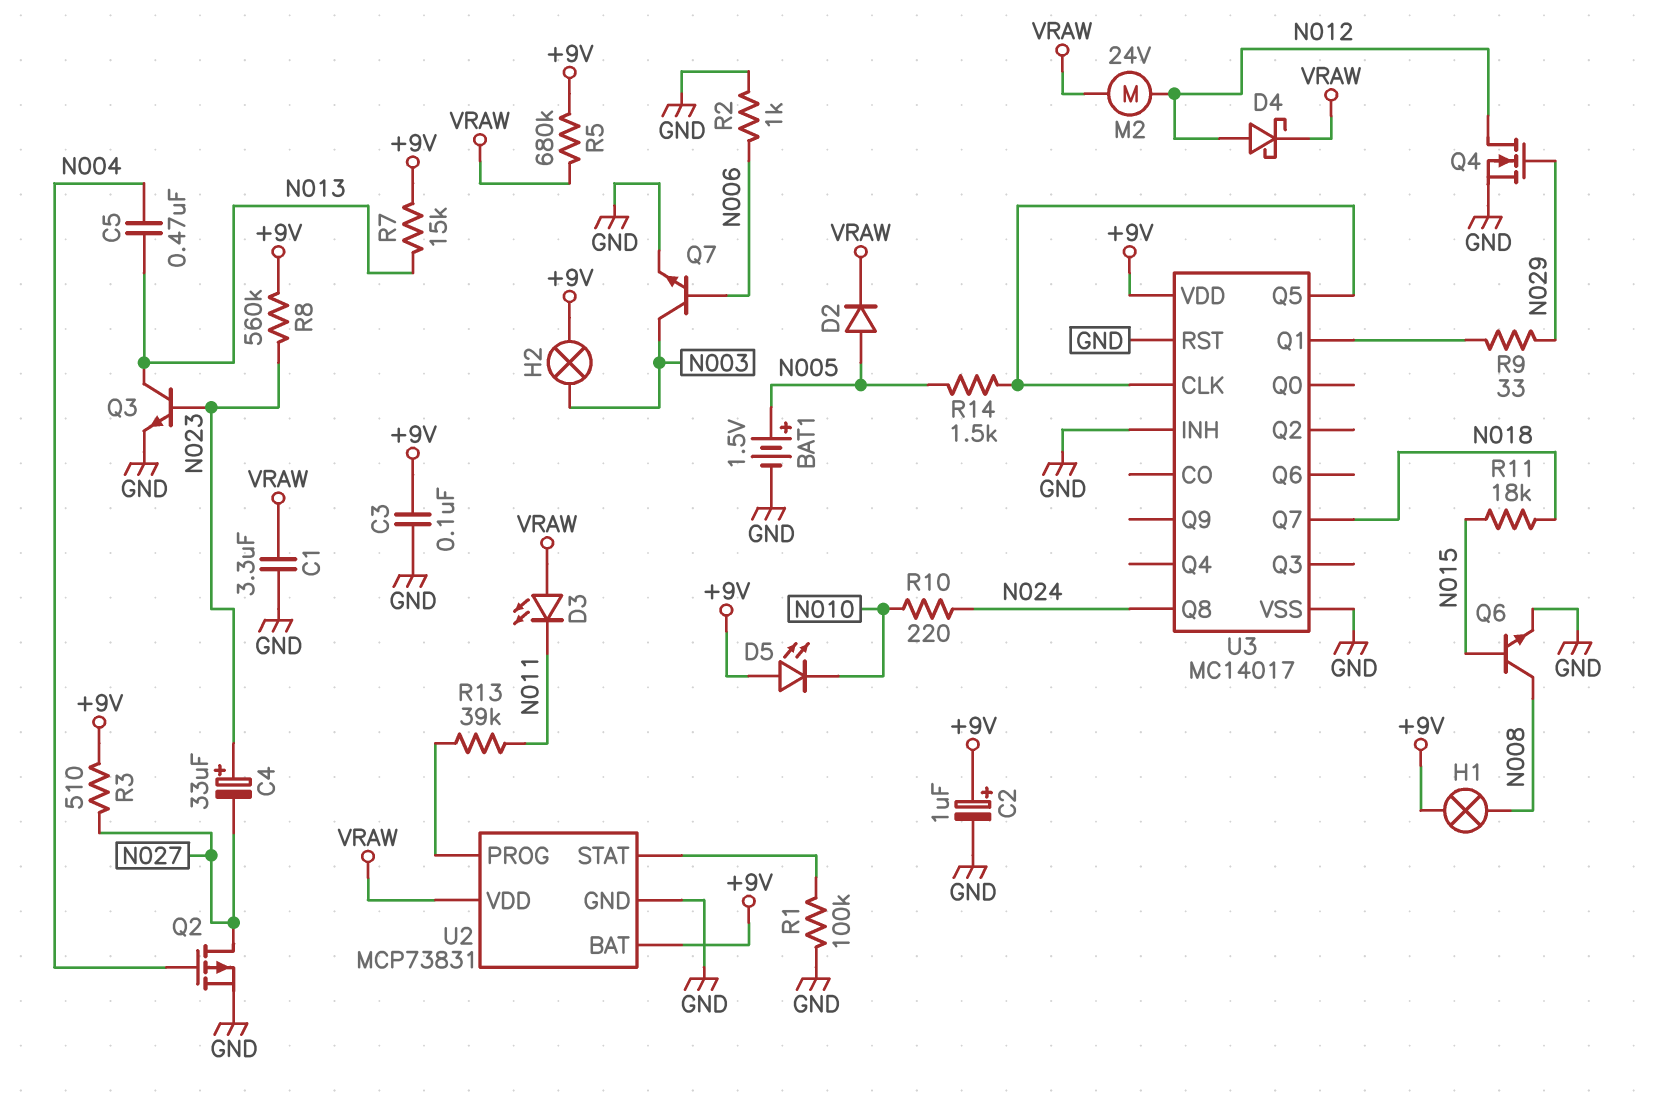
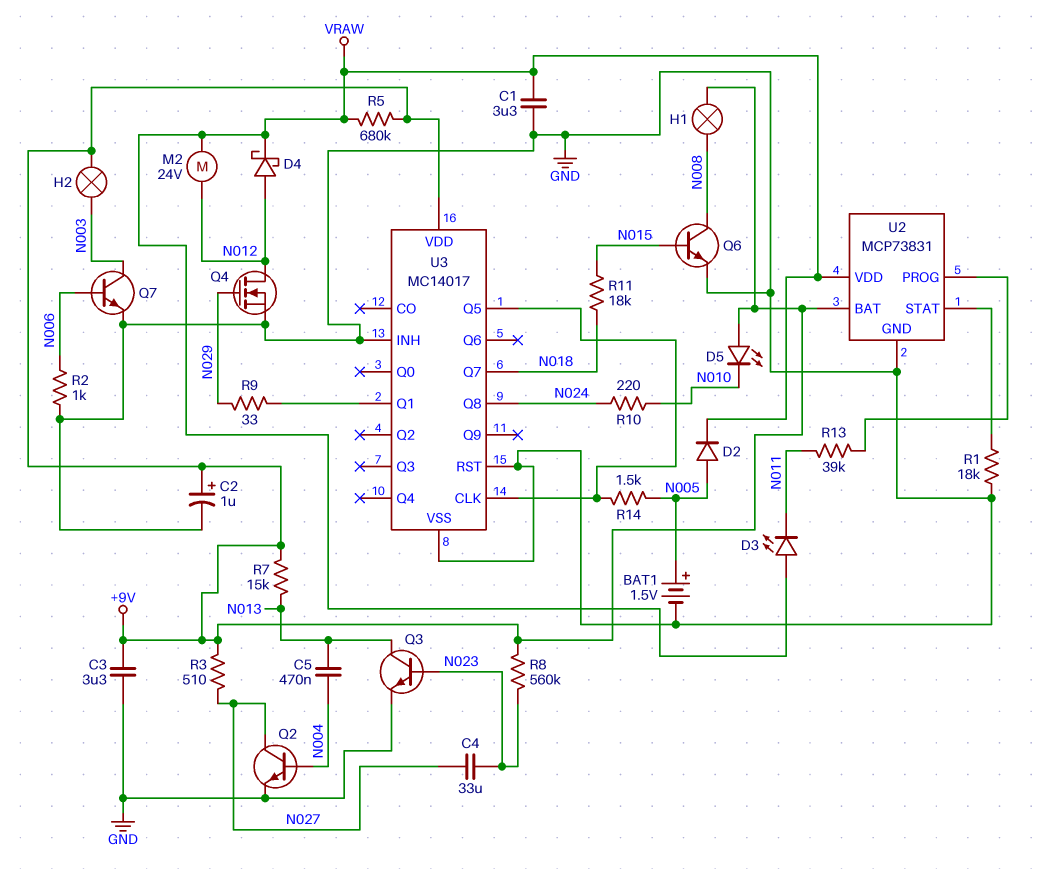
C3: 100nF (+9V, GND) -> 3.3uF (+9V, GND)
C4: 33uF (plus N023, minus N027) -> 33uF (N023, N027)
Q2: PMOS (G N004, D N027, S GND) -> NPN (B N004, C N027, E GND)
R1: 100k (GND, U2/STAT) -> 18k (GND, U2/STAT)

